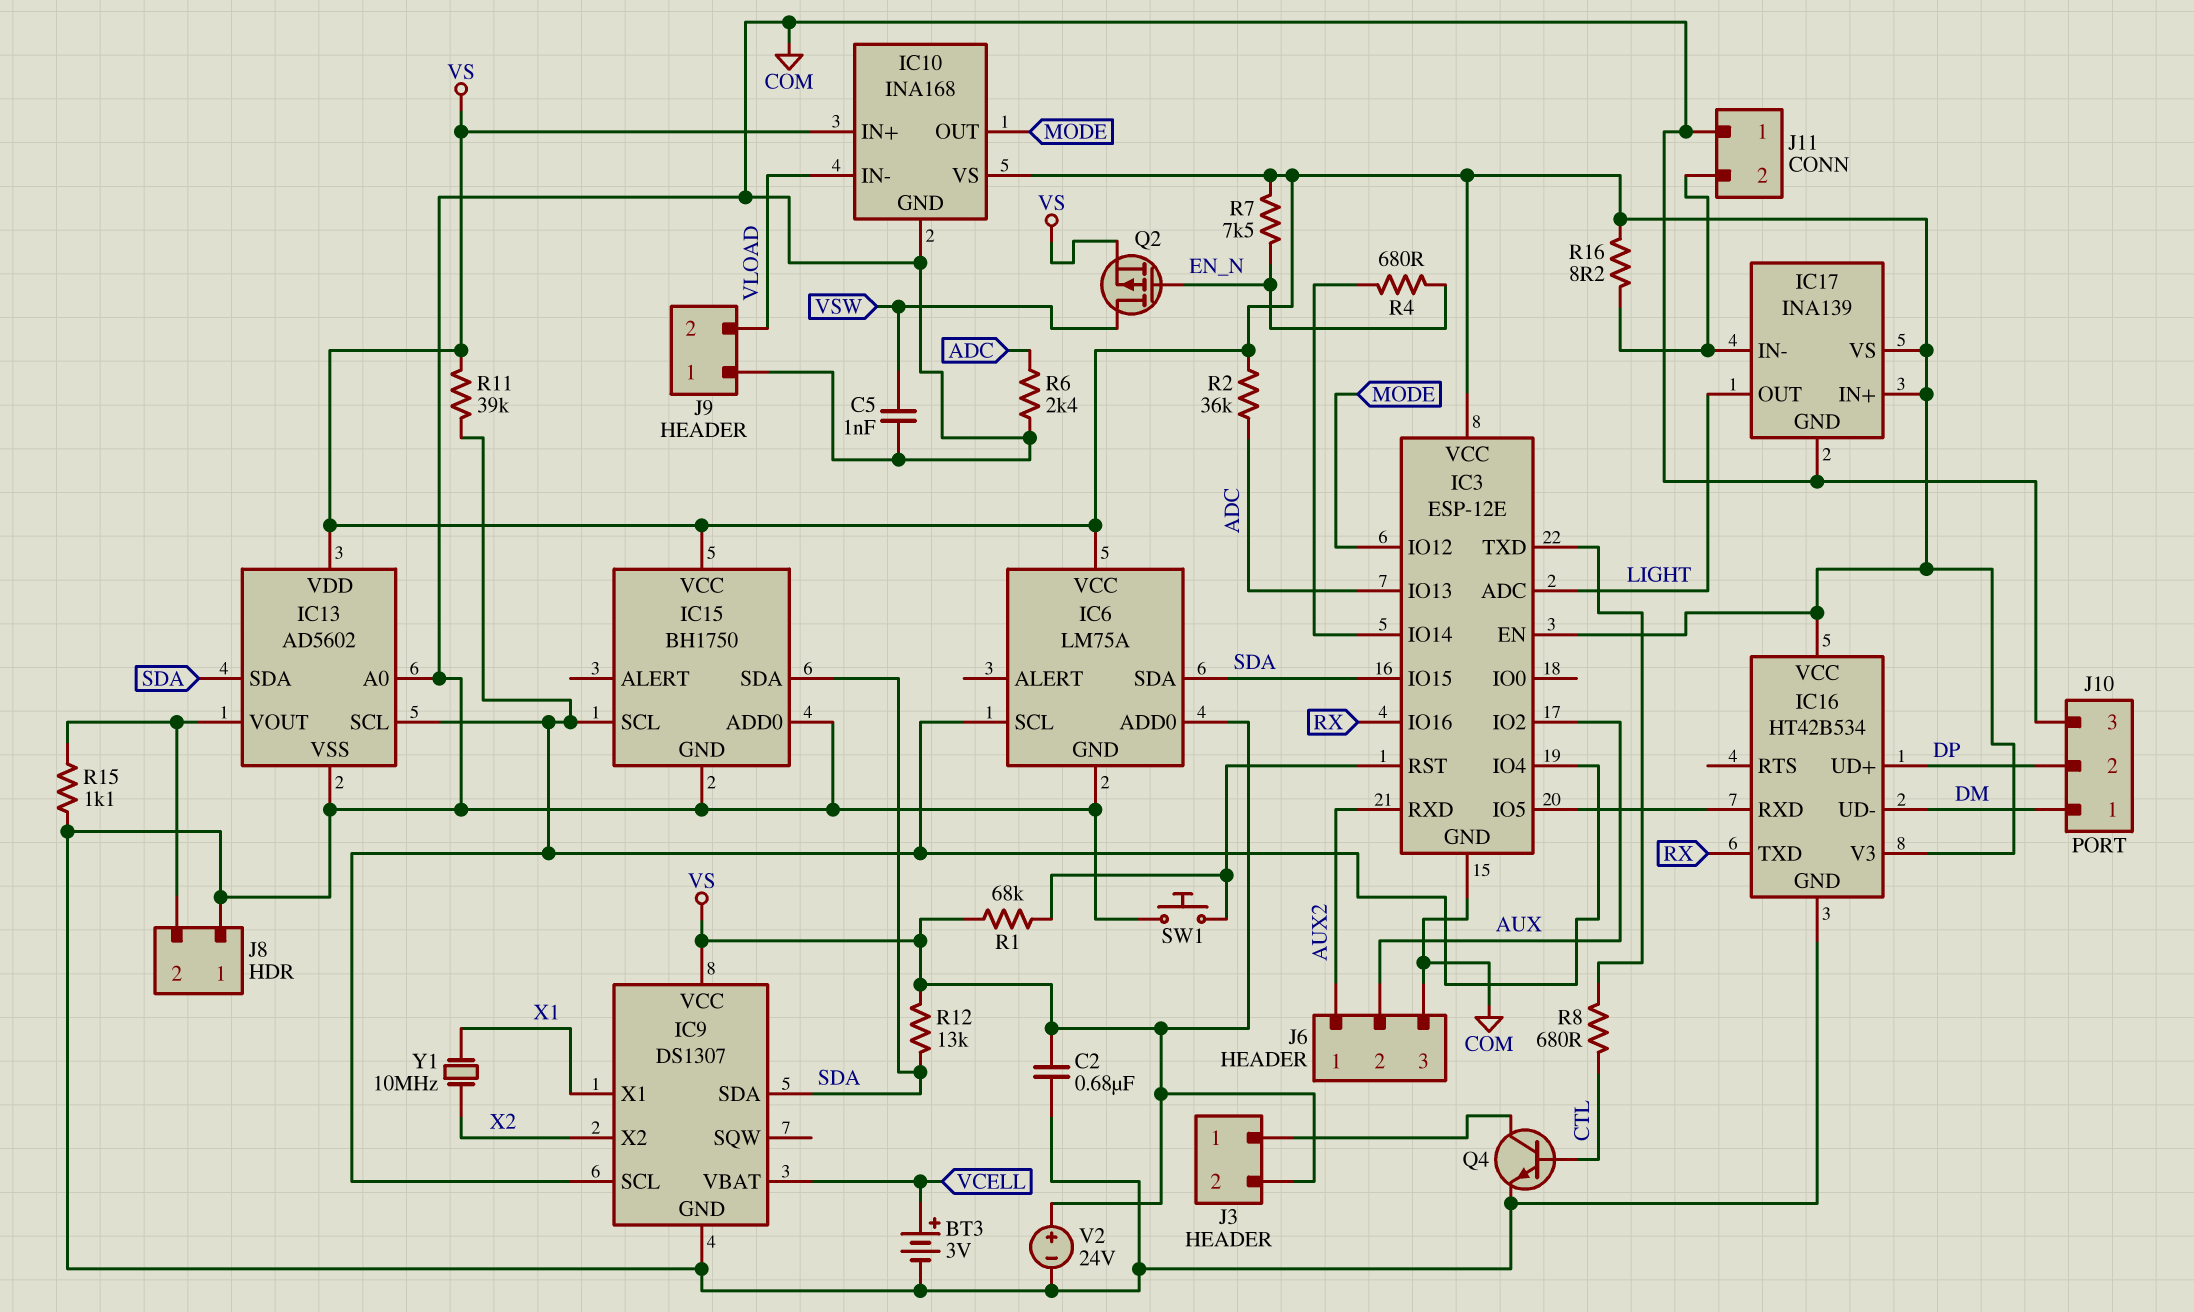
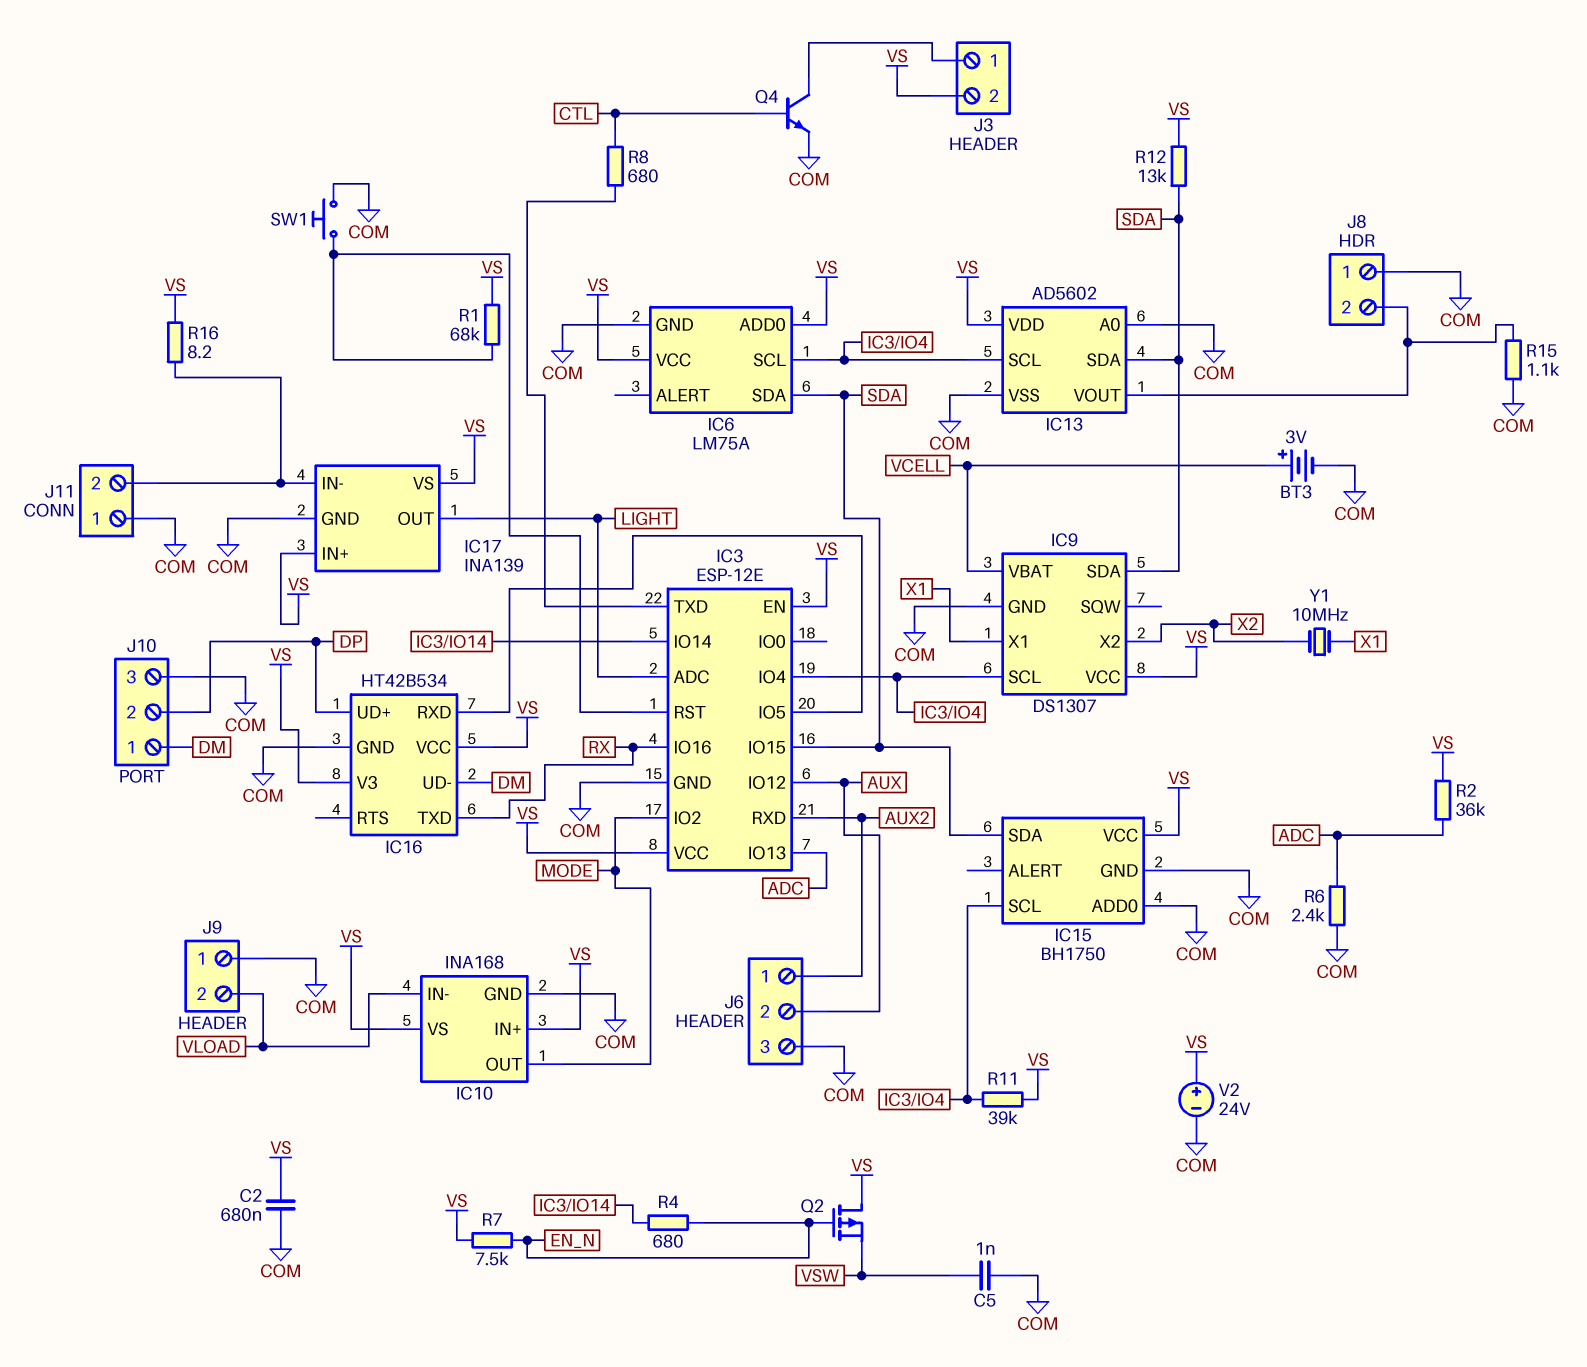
IC3 pin IO2: AUX -> MODE
IC3 pin IO12: MODE -> AUX
Q2: PMOS (G EN_N, D VSW, S VS) -> PMOS (G EN_N, D VS, S VSW)

